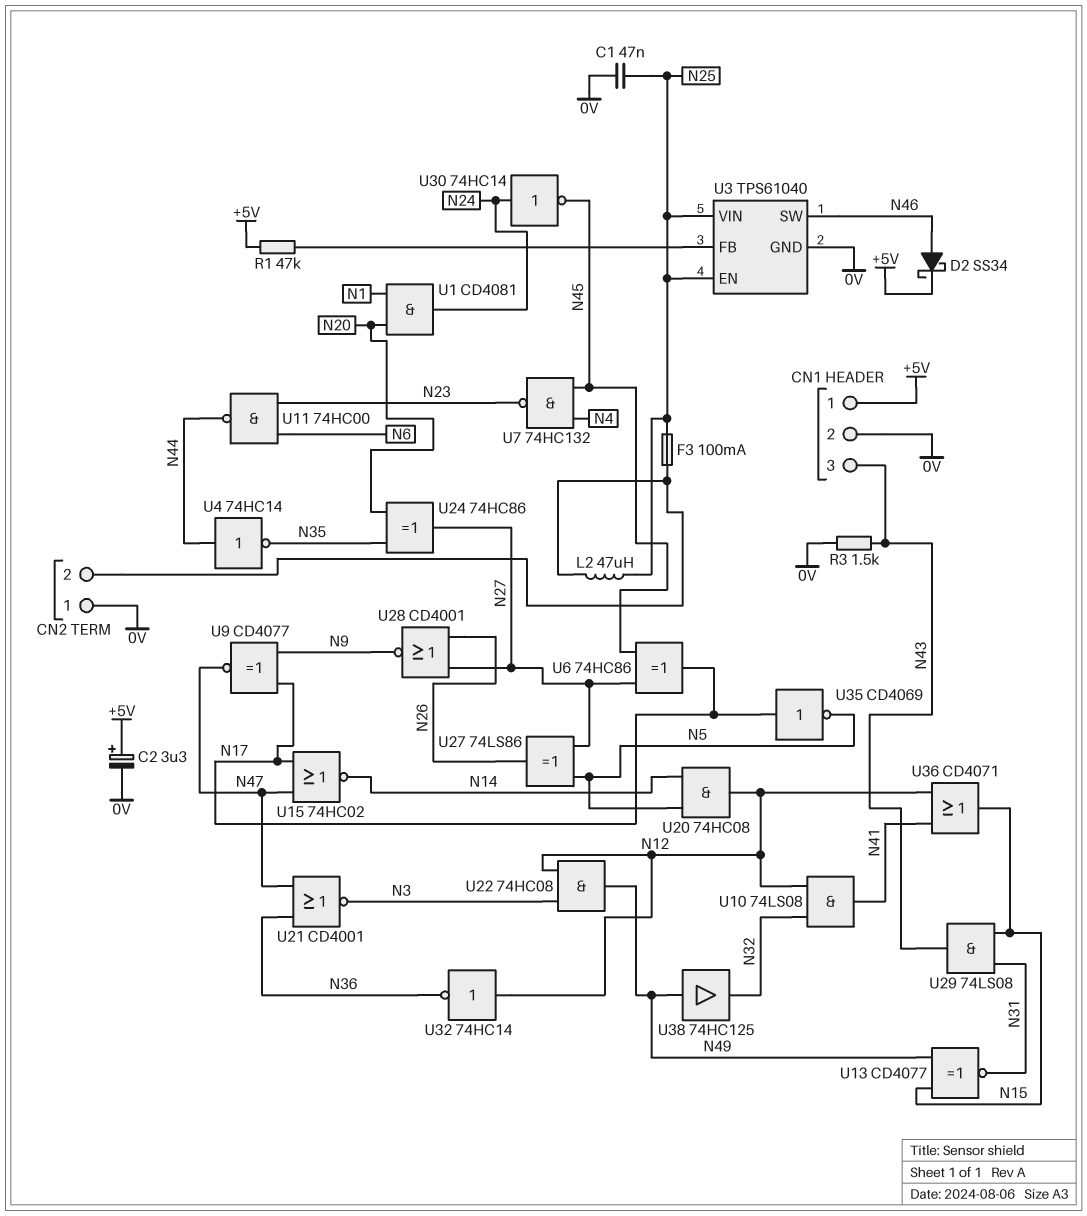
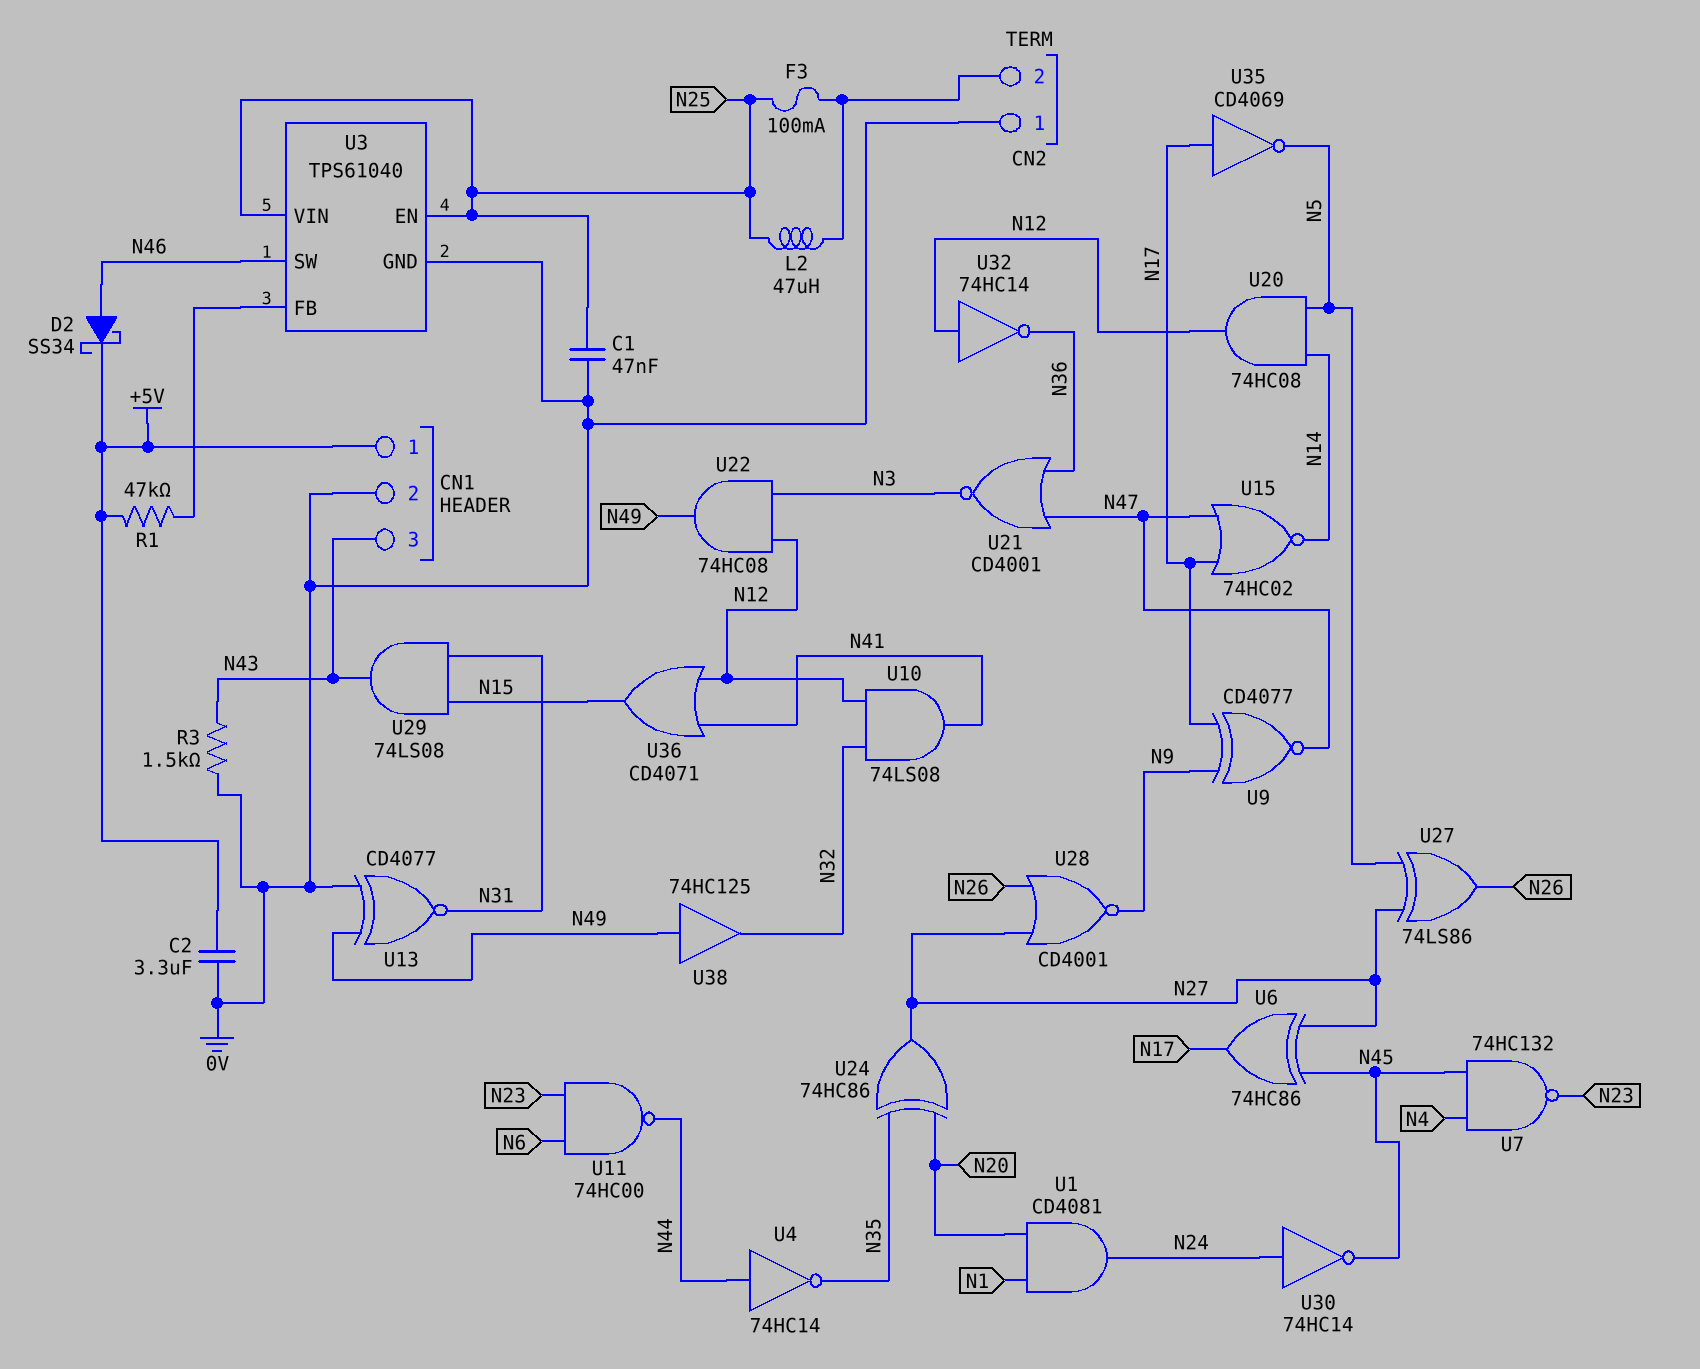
C2: 3.3uF (plus +5V, minus 0V) -> 3.3uF (+5V, 0V)
U13: XNOR CD4077 (in N15, in N49, out N31) -> XNOR CD4077 (in 0V, in N49, out N31)

